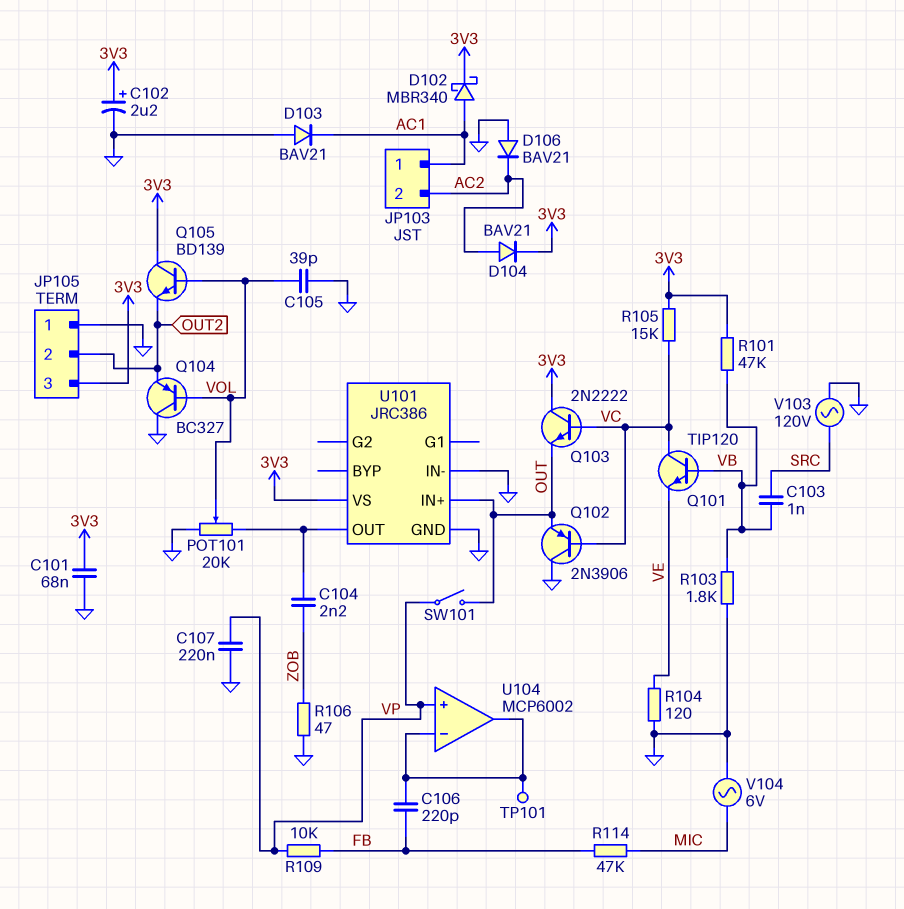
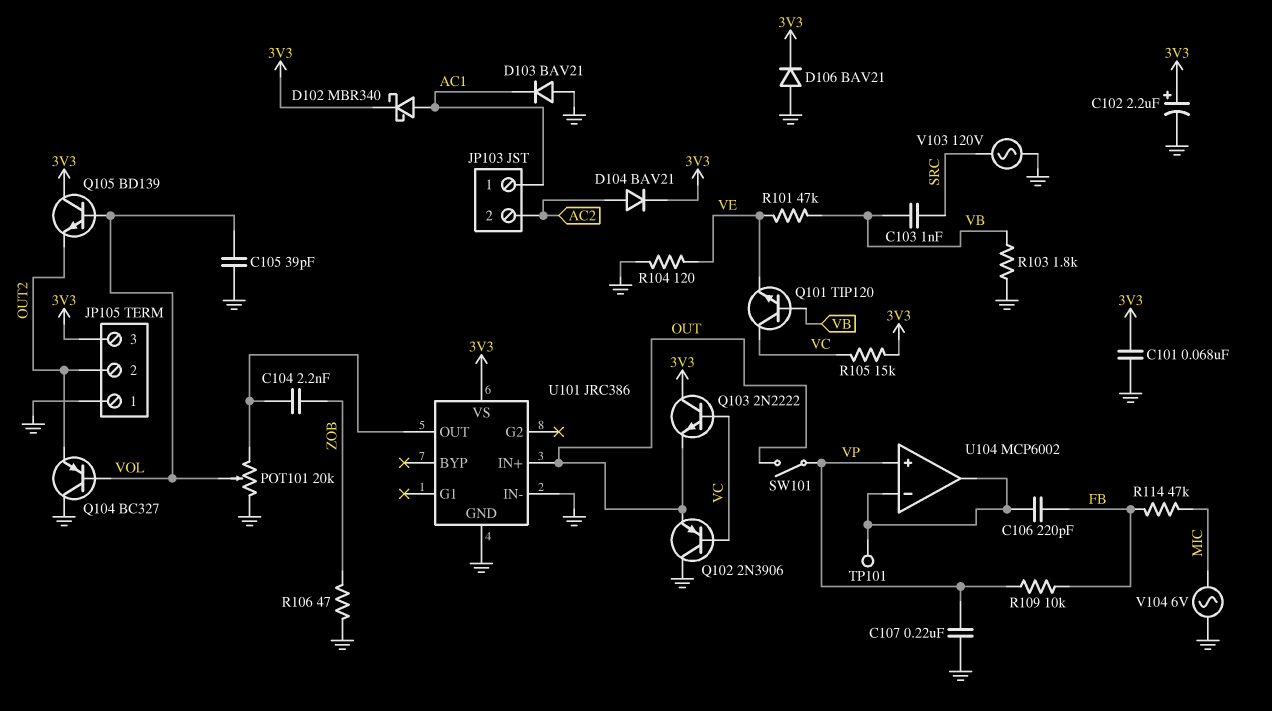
D106: diode BAV21 (A GND, K AC2) -> diode BAV21 (A GND, K 3V3)
R101: 47k (3V3, VB) -> 47k (VB, VE)

